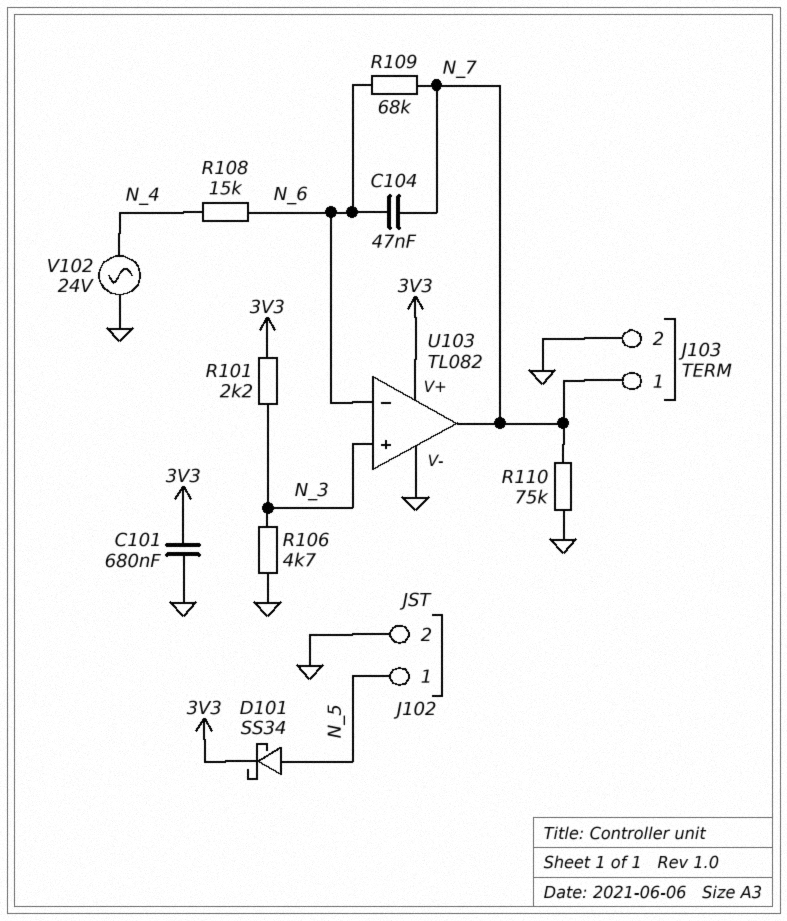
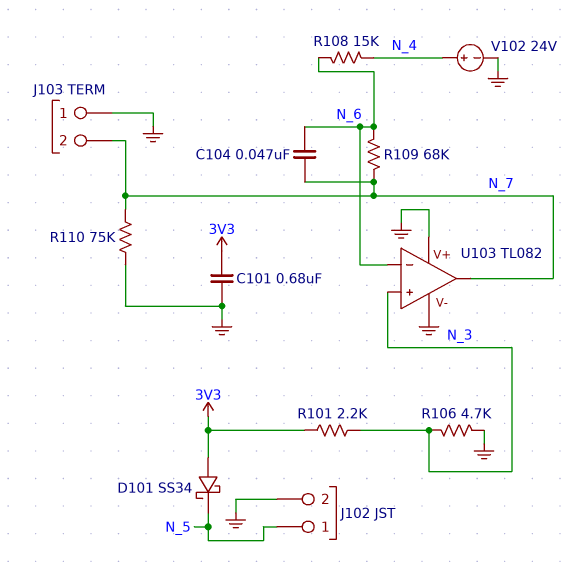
D101: schottky SS34 (A N_5, K 3V3) -> schottky SS34 (A 3V3, K N_5)
J103 pin 1: N_7 -> GND
J103 pin 2: GND -> N_7
U103 pin V+: 3V3 -> GND
V102: AC 24V (GND, N_4) -> 24V (plus N_4, minus GND)

